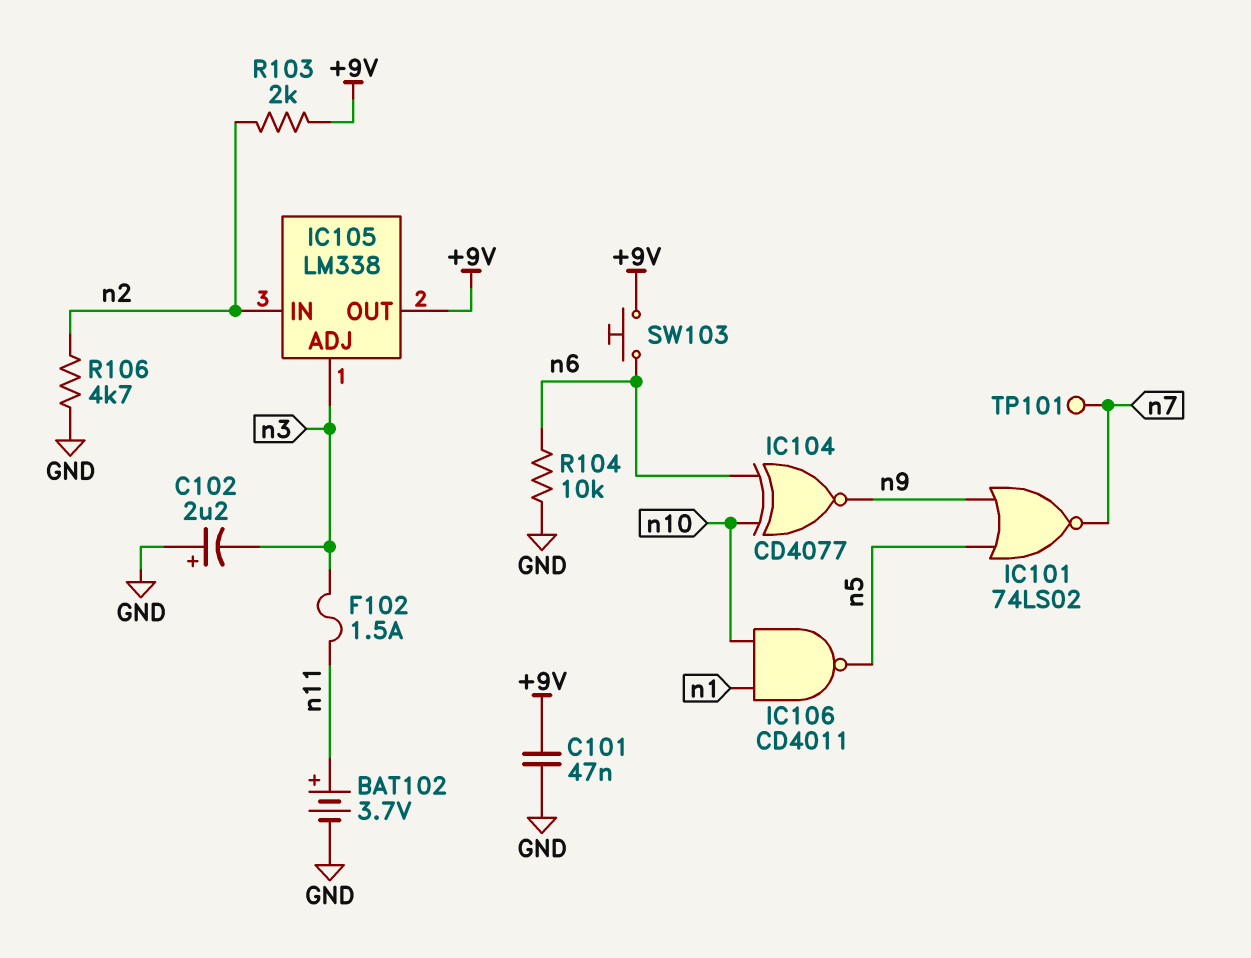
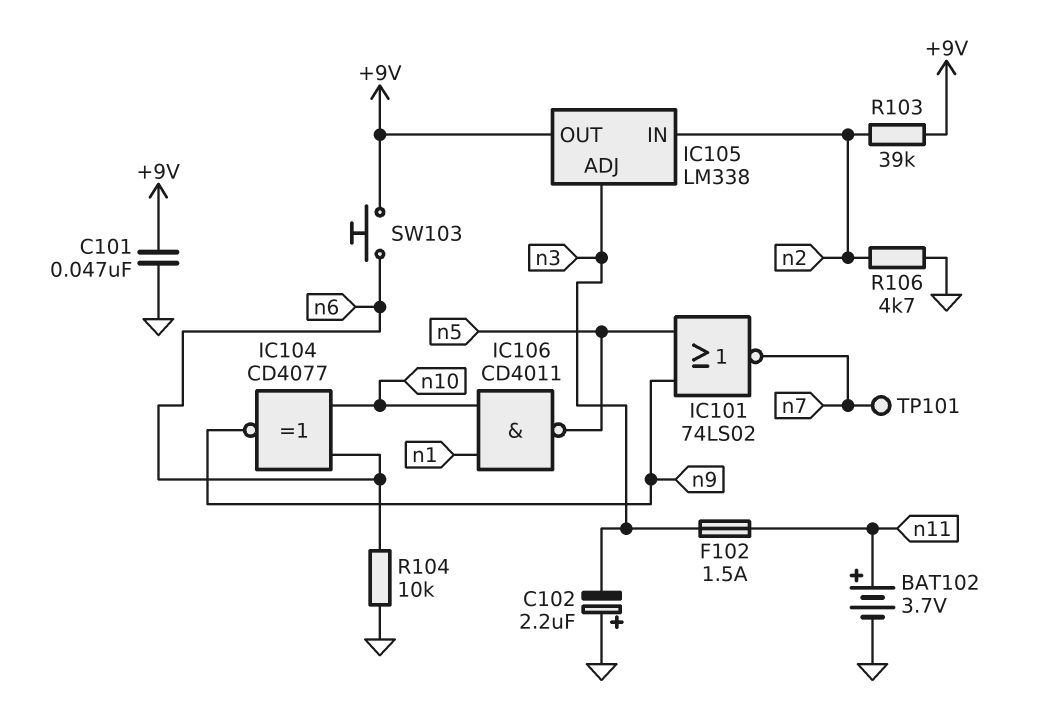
R103: 2k (+9V, n2) -> 39k (+9V, n2)

